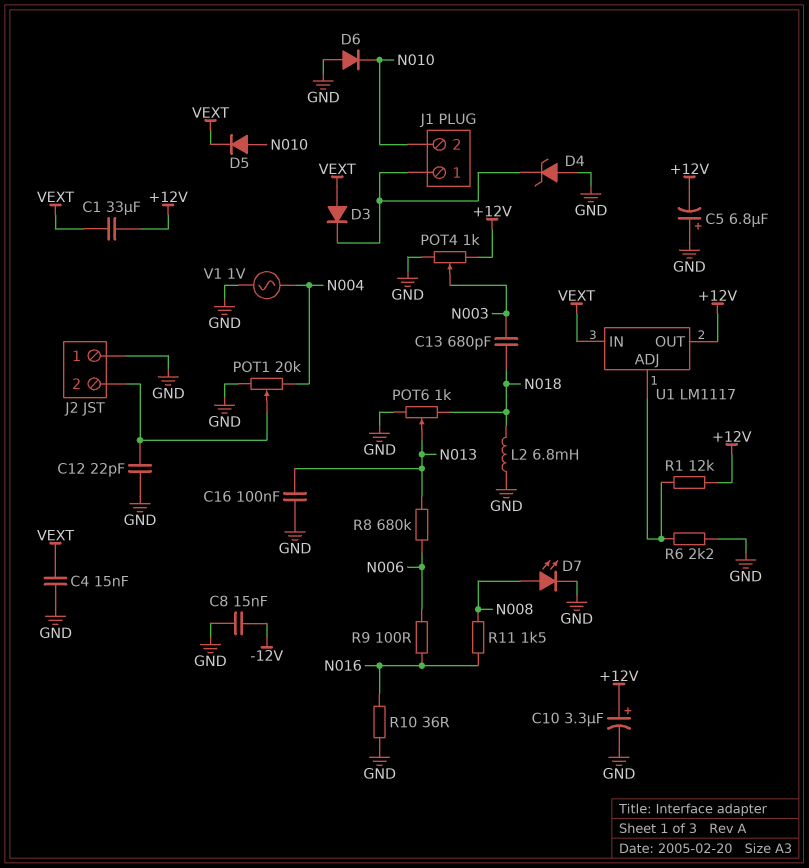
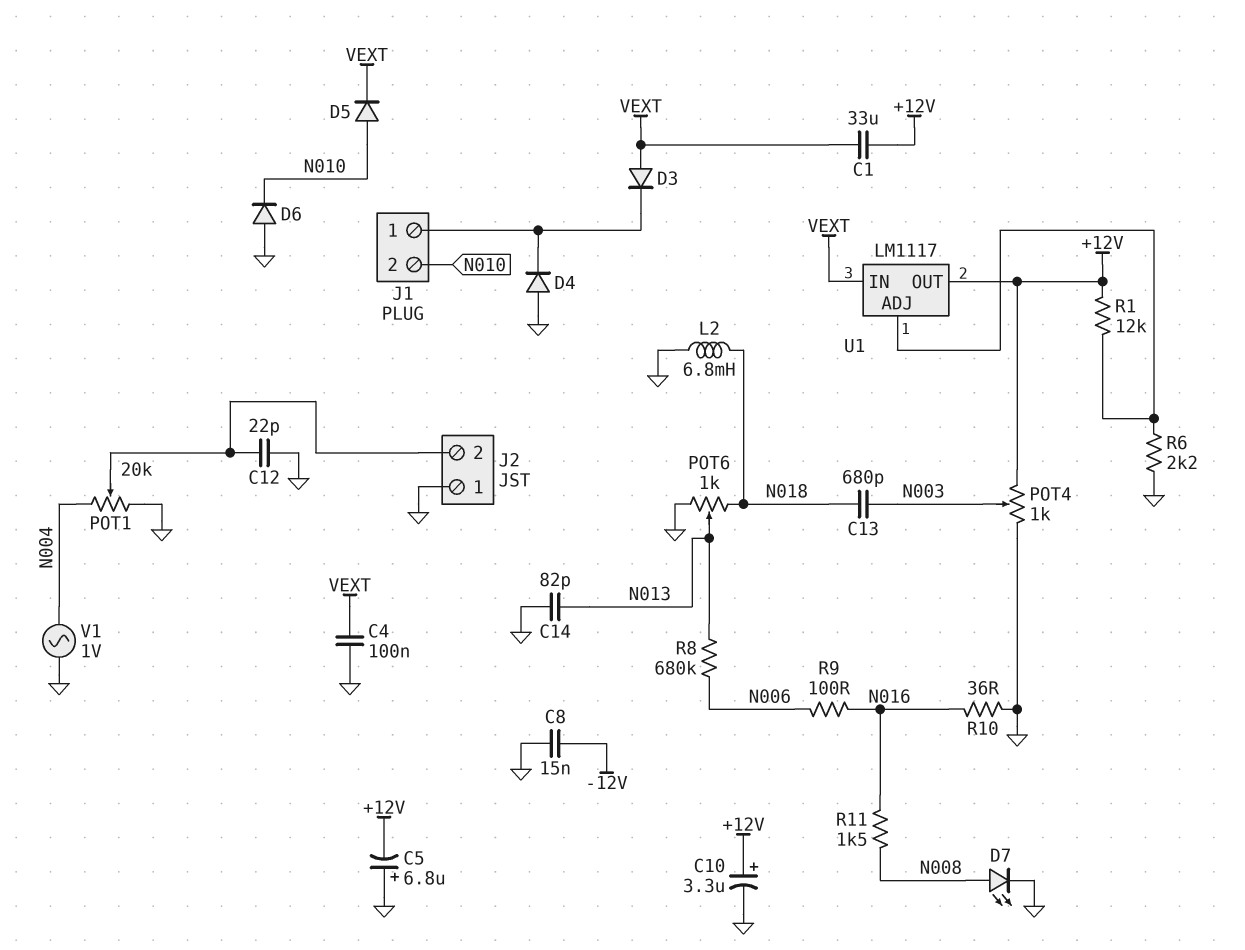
C4: 15nF (GND, VEXT) -> 100nF (GND, VEXT)
C14: none -> 82pF (GND, N013)
C16: 100nF (GND, N013) -> none
D4: zener (A GND, K J1/1) -> diode (A GND, K J1/1)

